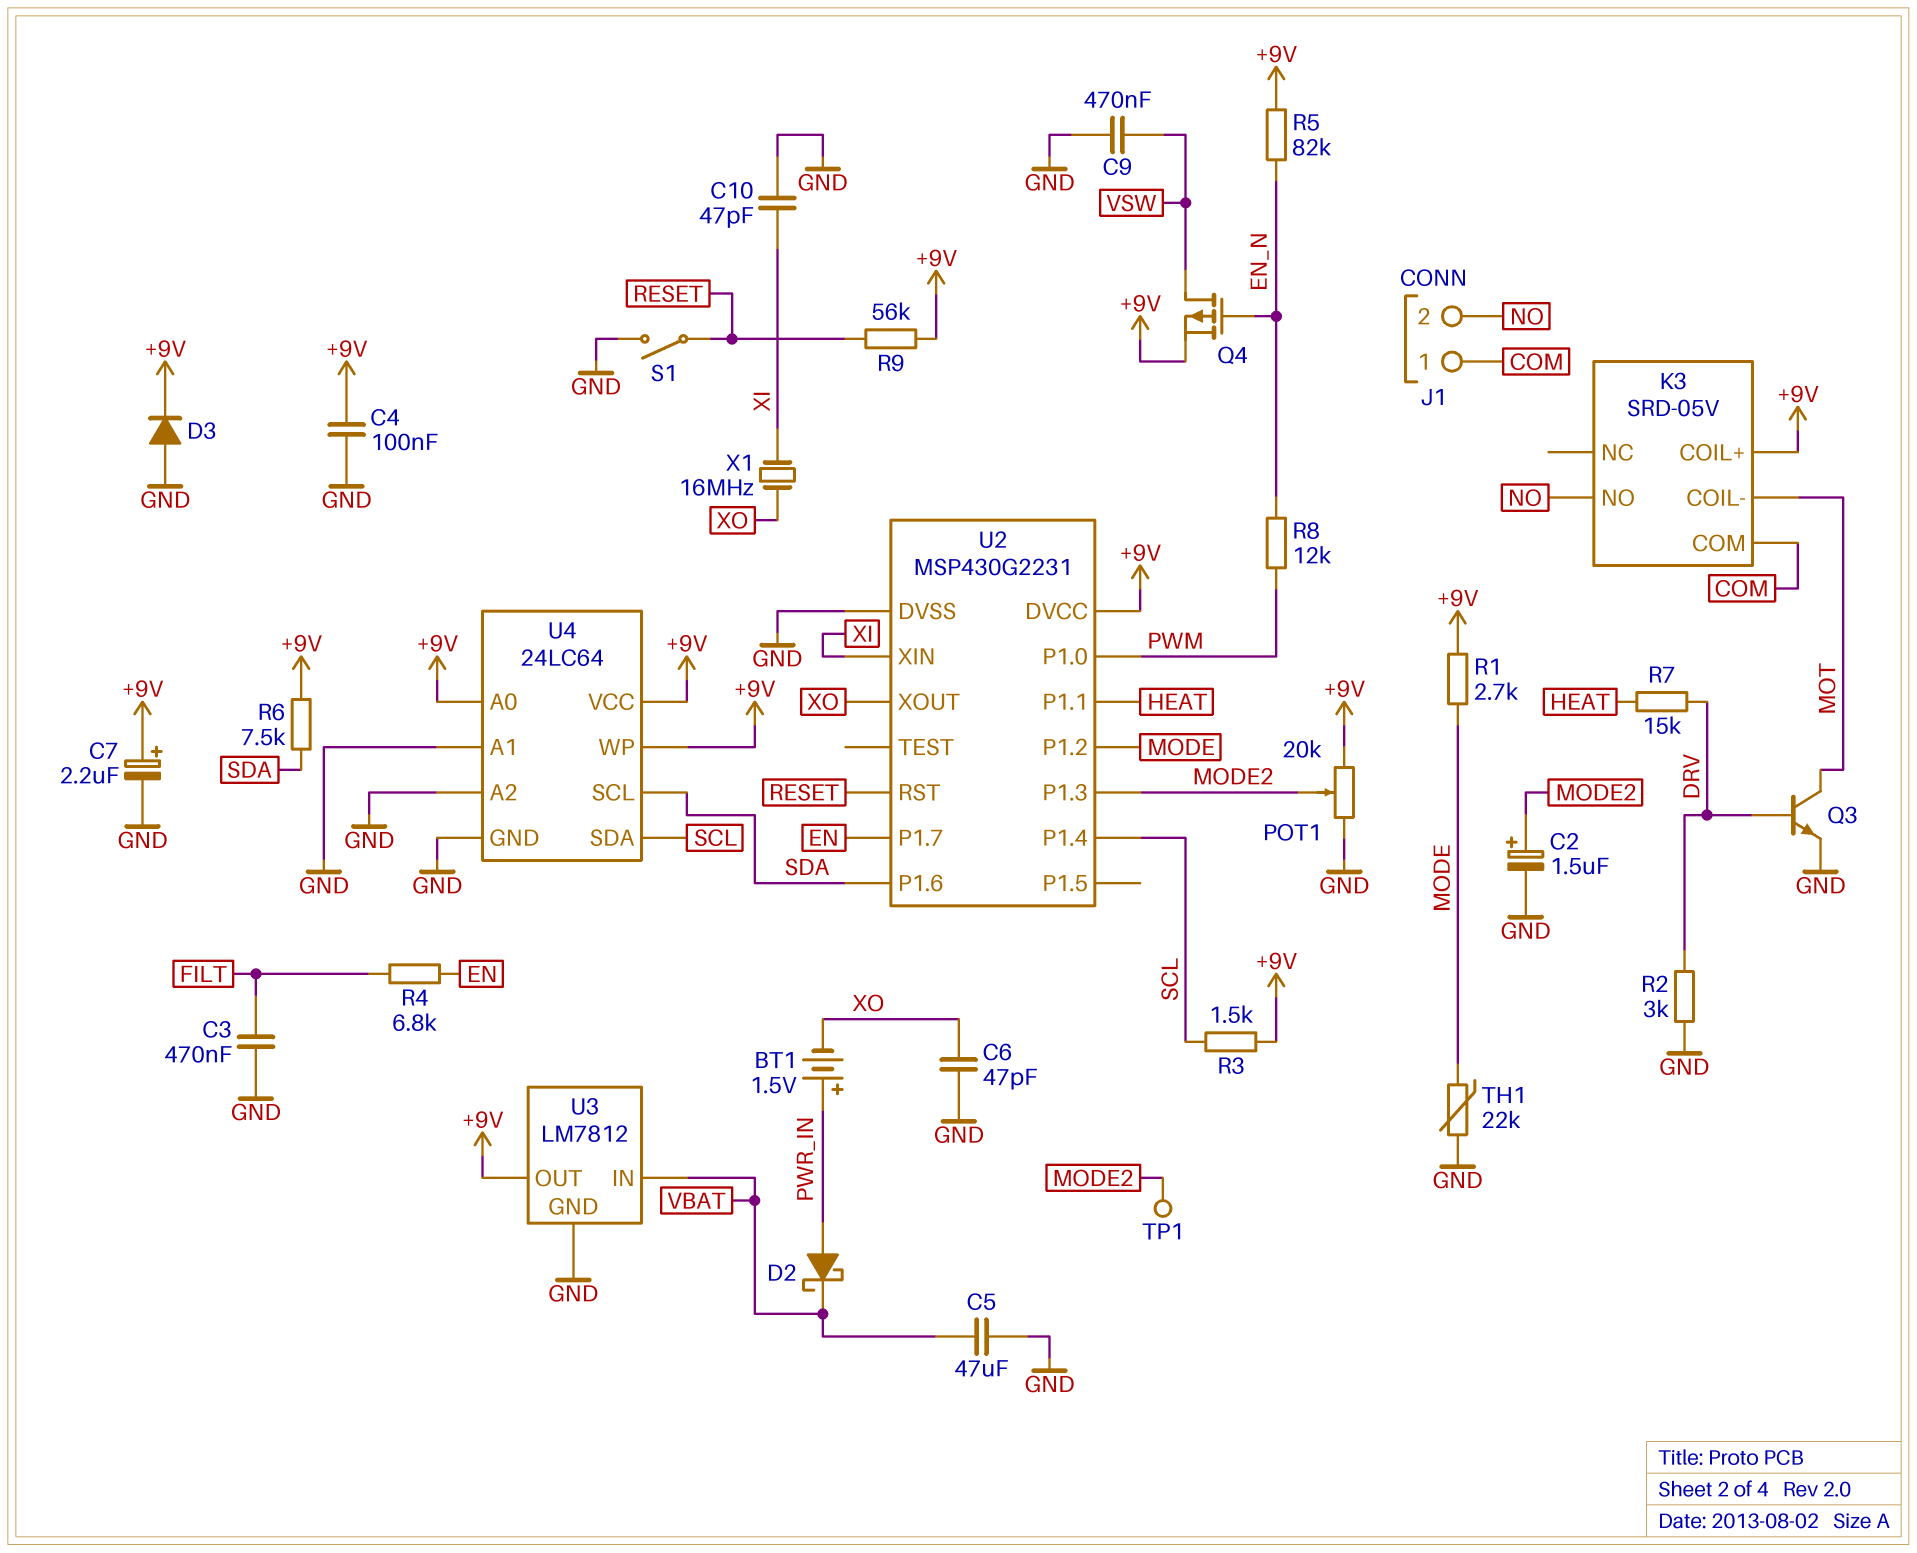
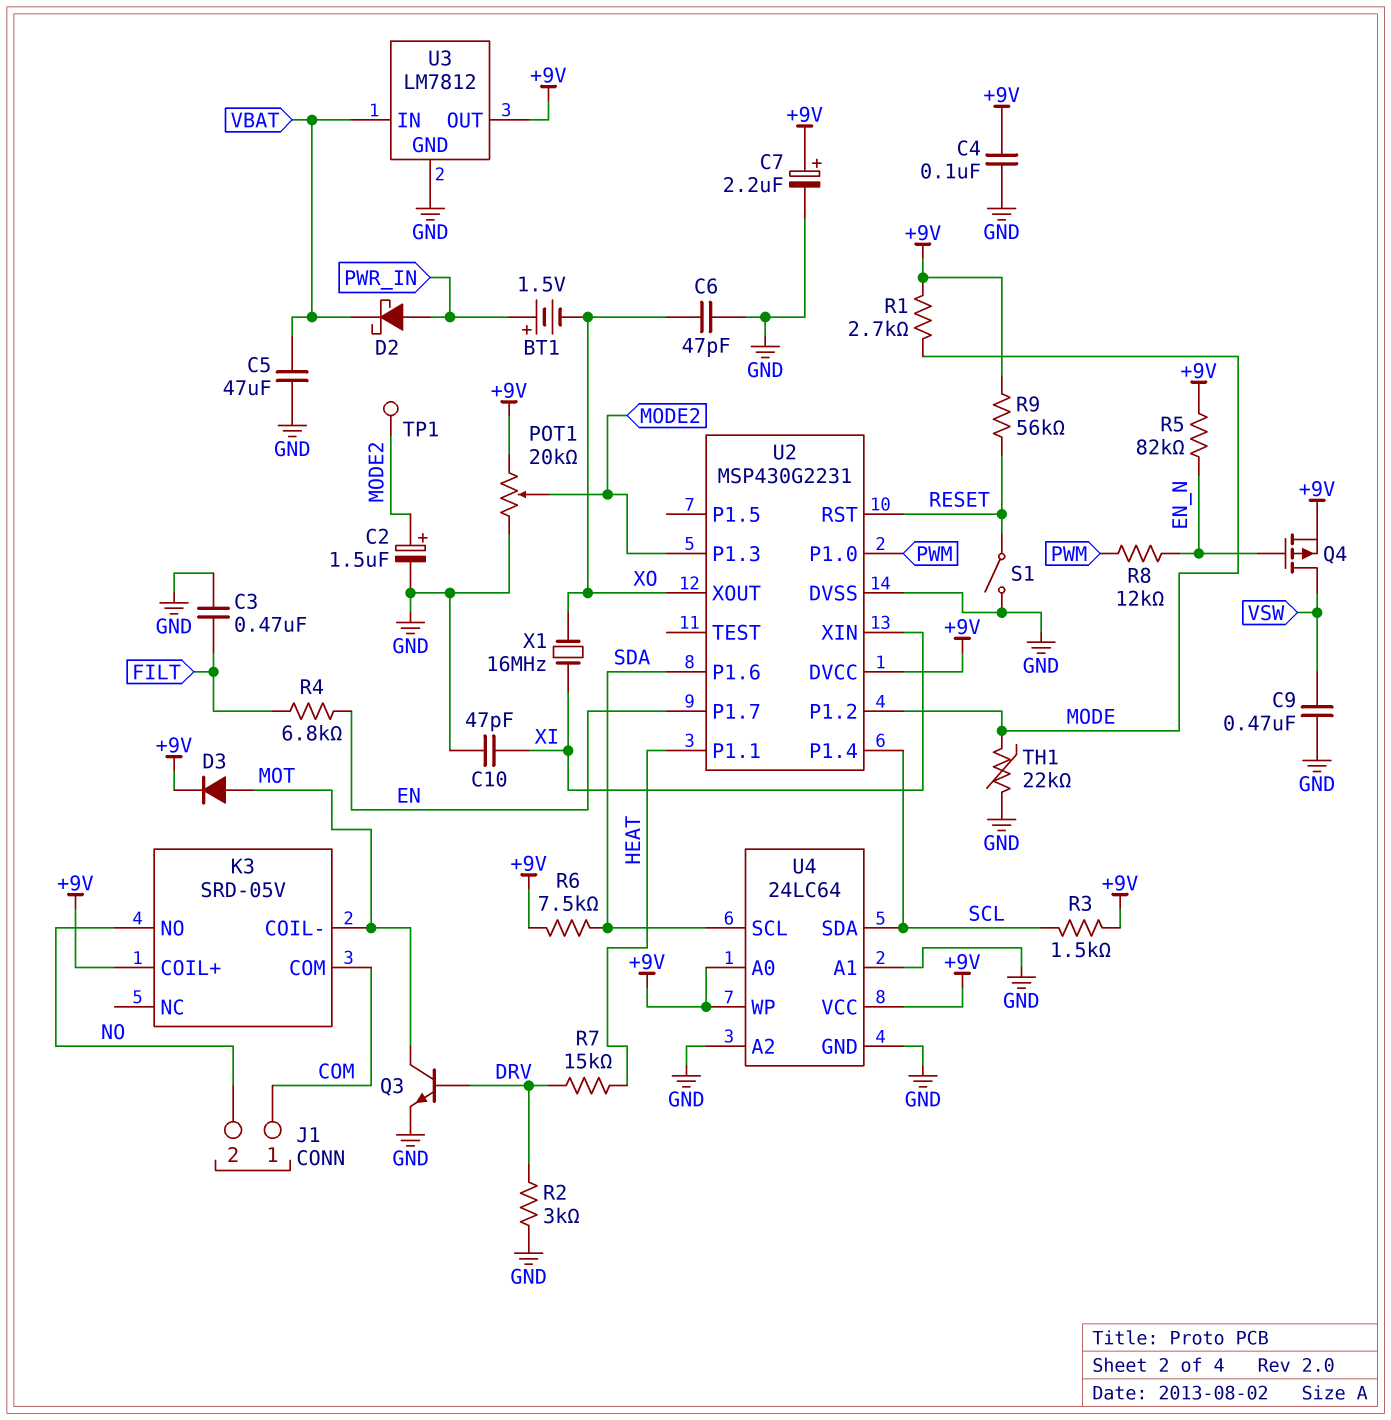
D3: diode (A GND, K +9V) -> diode (A MOT, K +9V)

